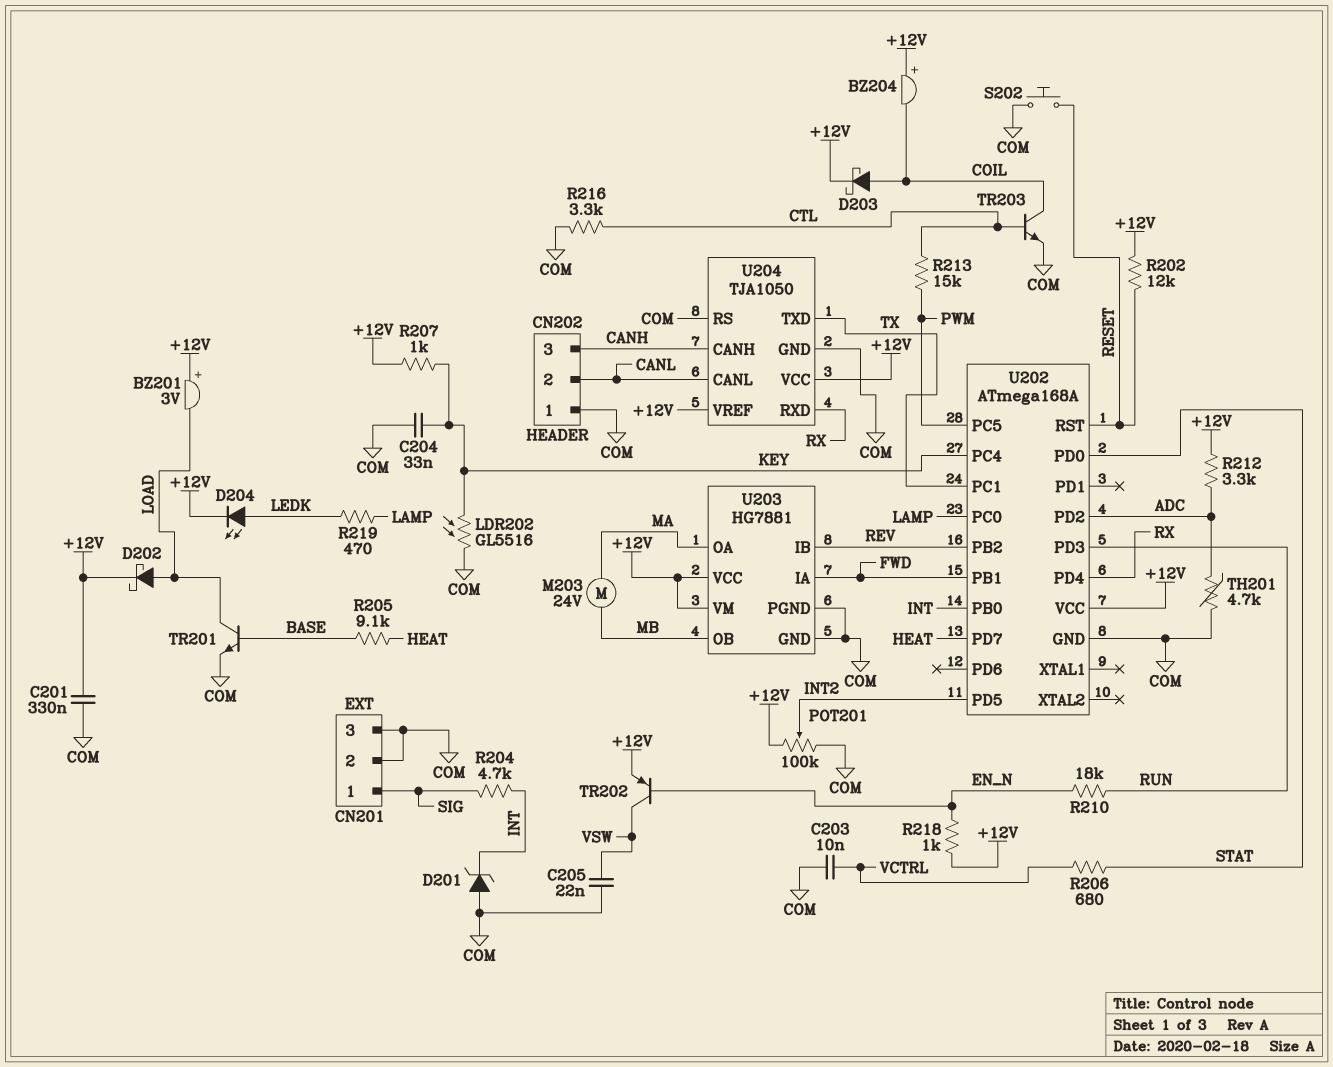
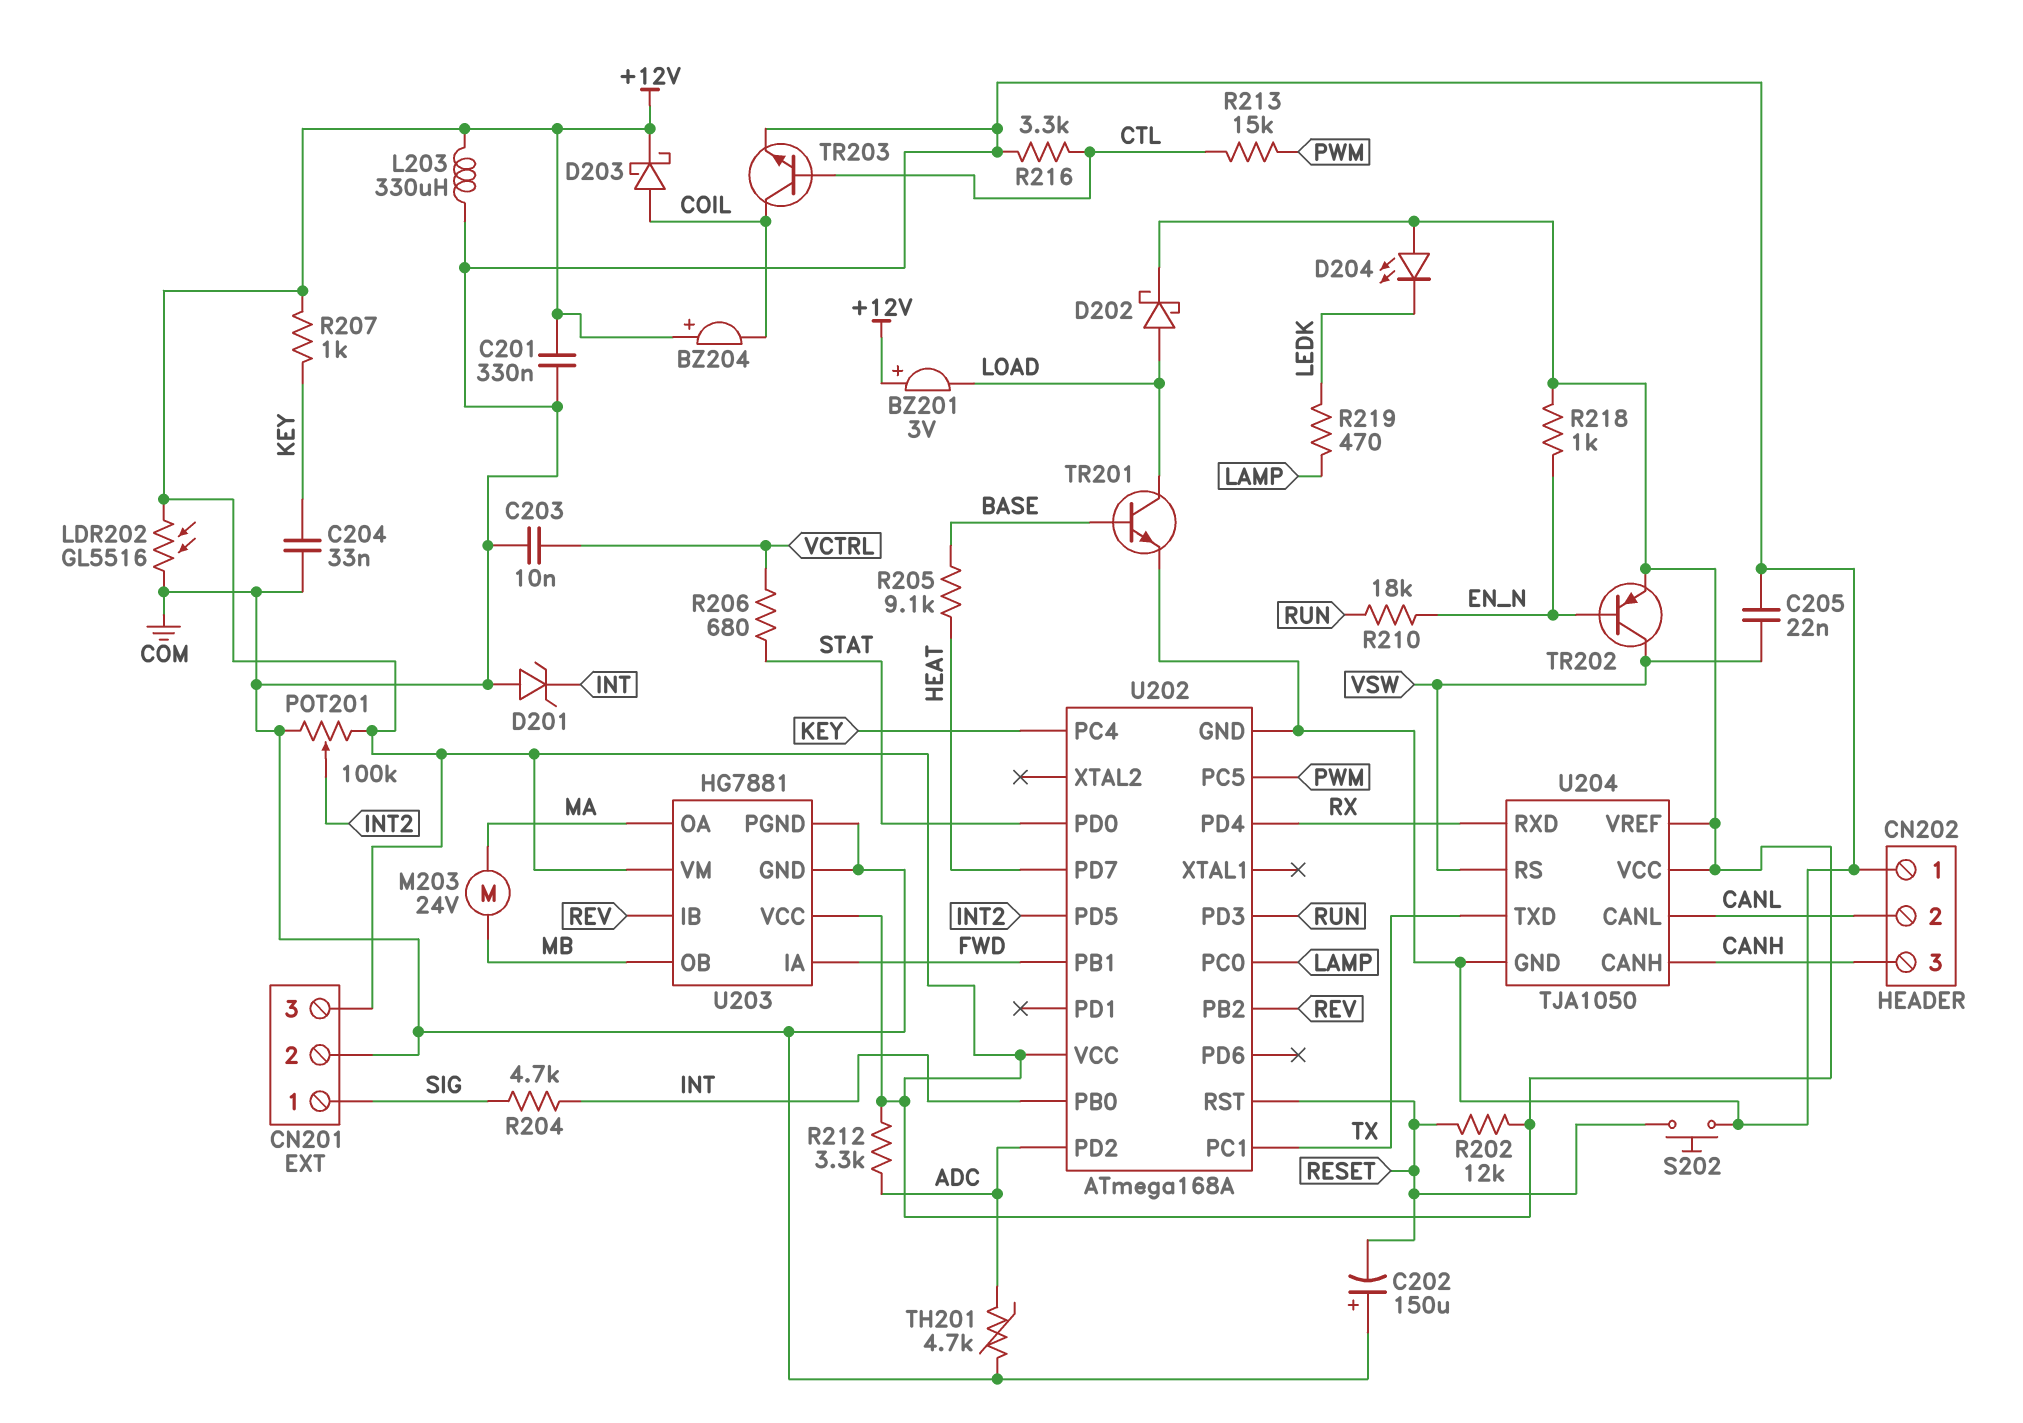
C202: none -> 150uF (plus COM, minus RESET)
CN201 pin 3: COM -> +12V
D204: LED (A LEDK, K +12V) -> LED (A +12V, K LEDK)
L203: none -> 330uH (+12V, COM)
LDR202: GL5516 (COM, KEY) -> GL5516 (+12V, COM)
U204 pin RS: COM -> VSW

